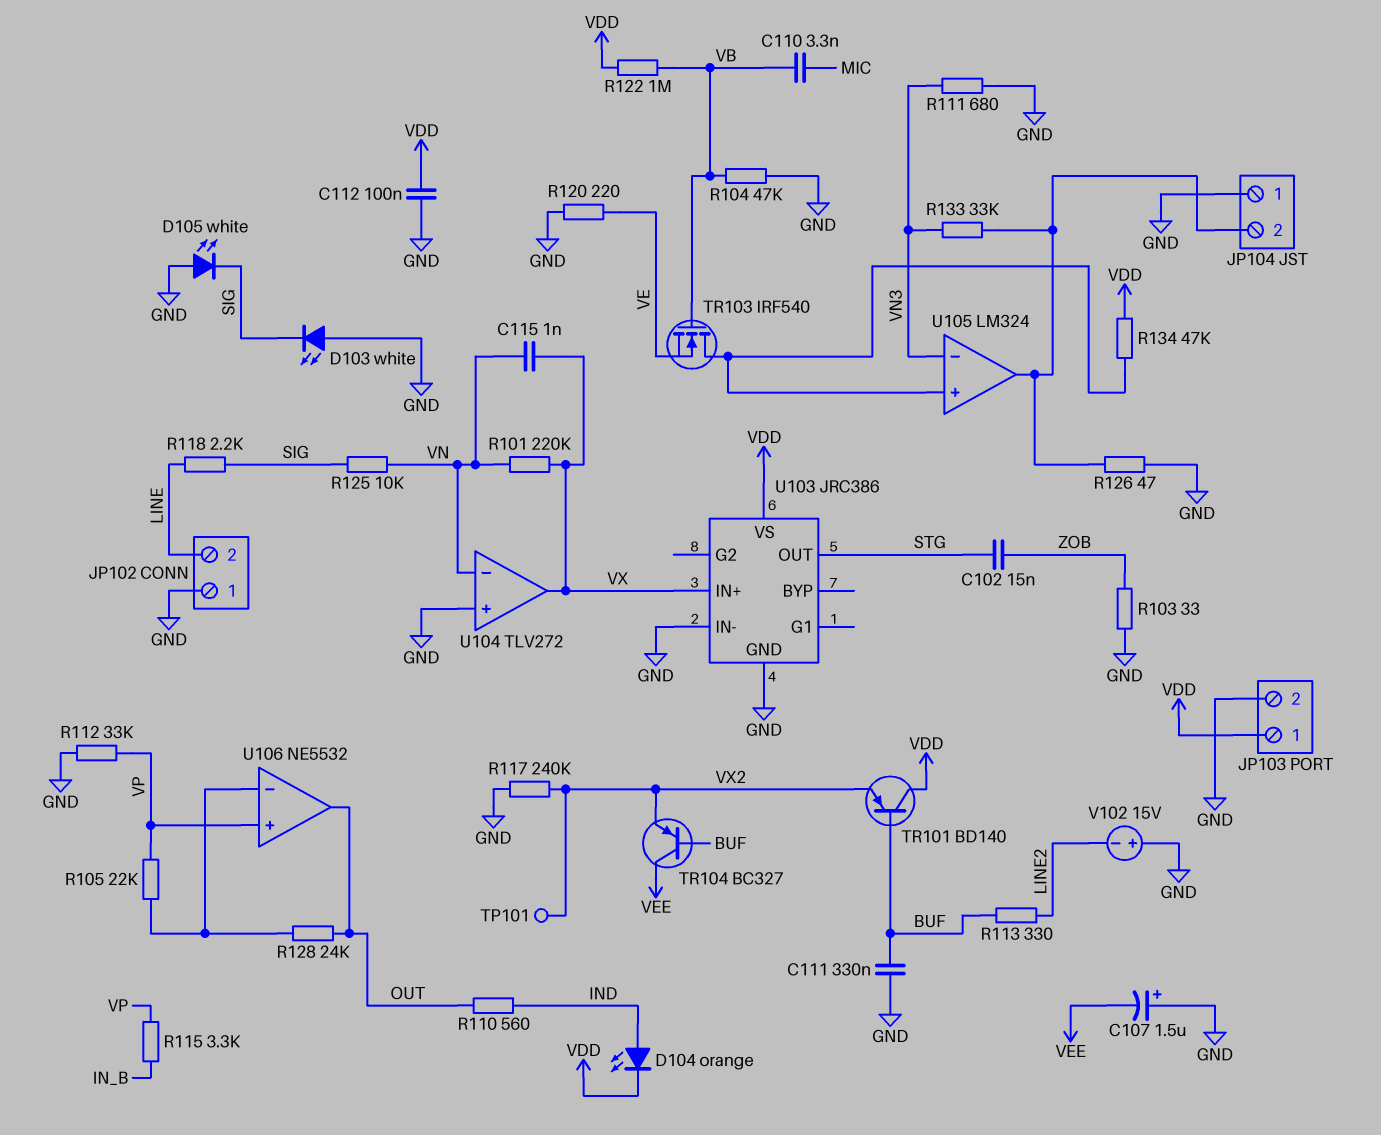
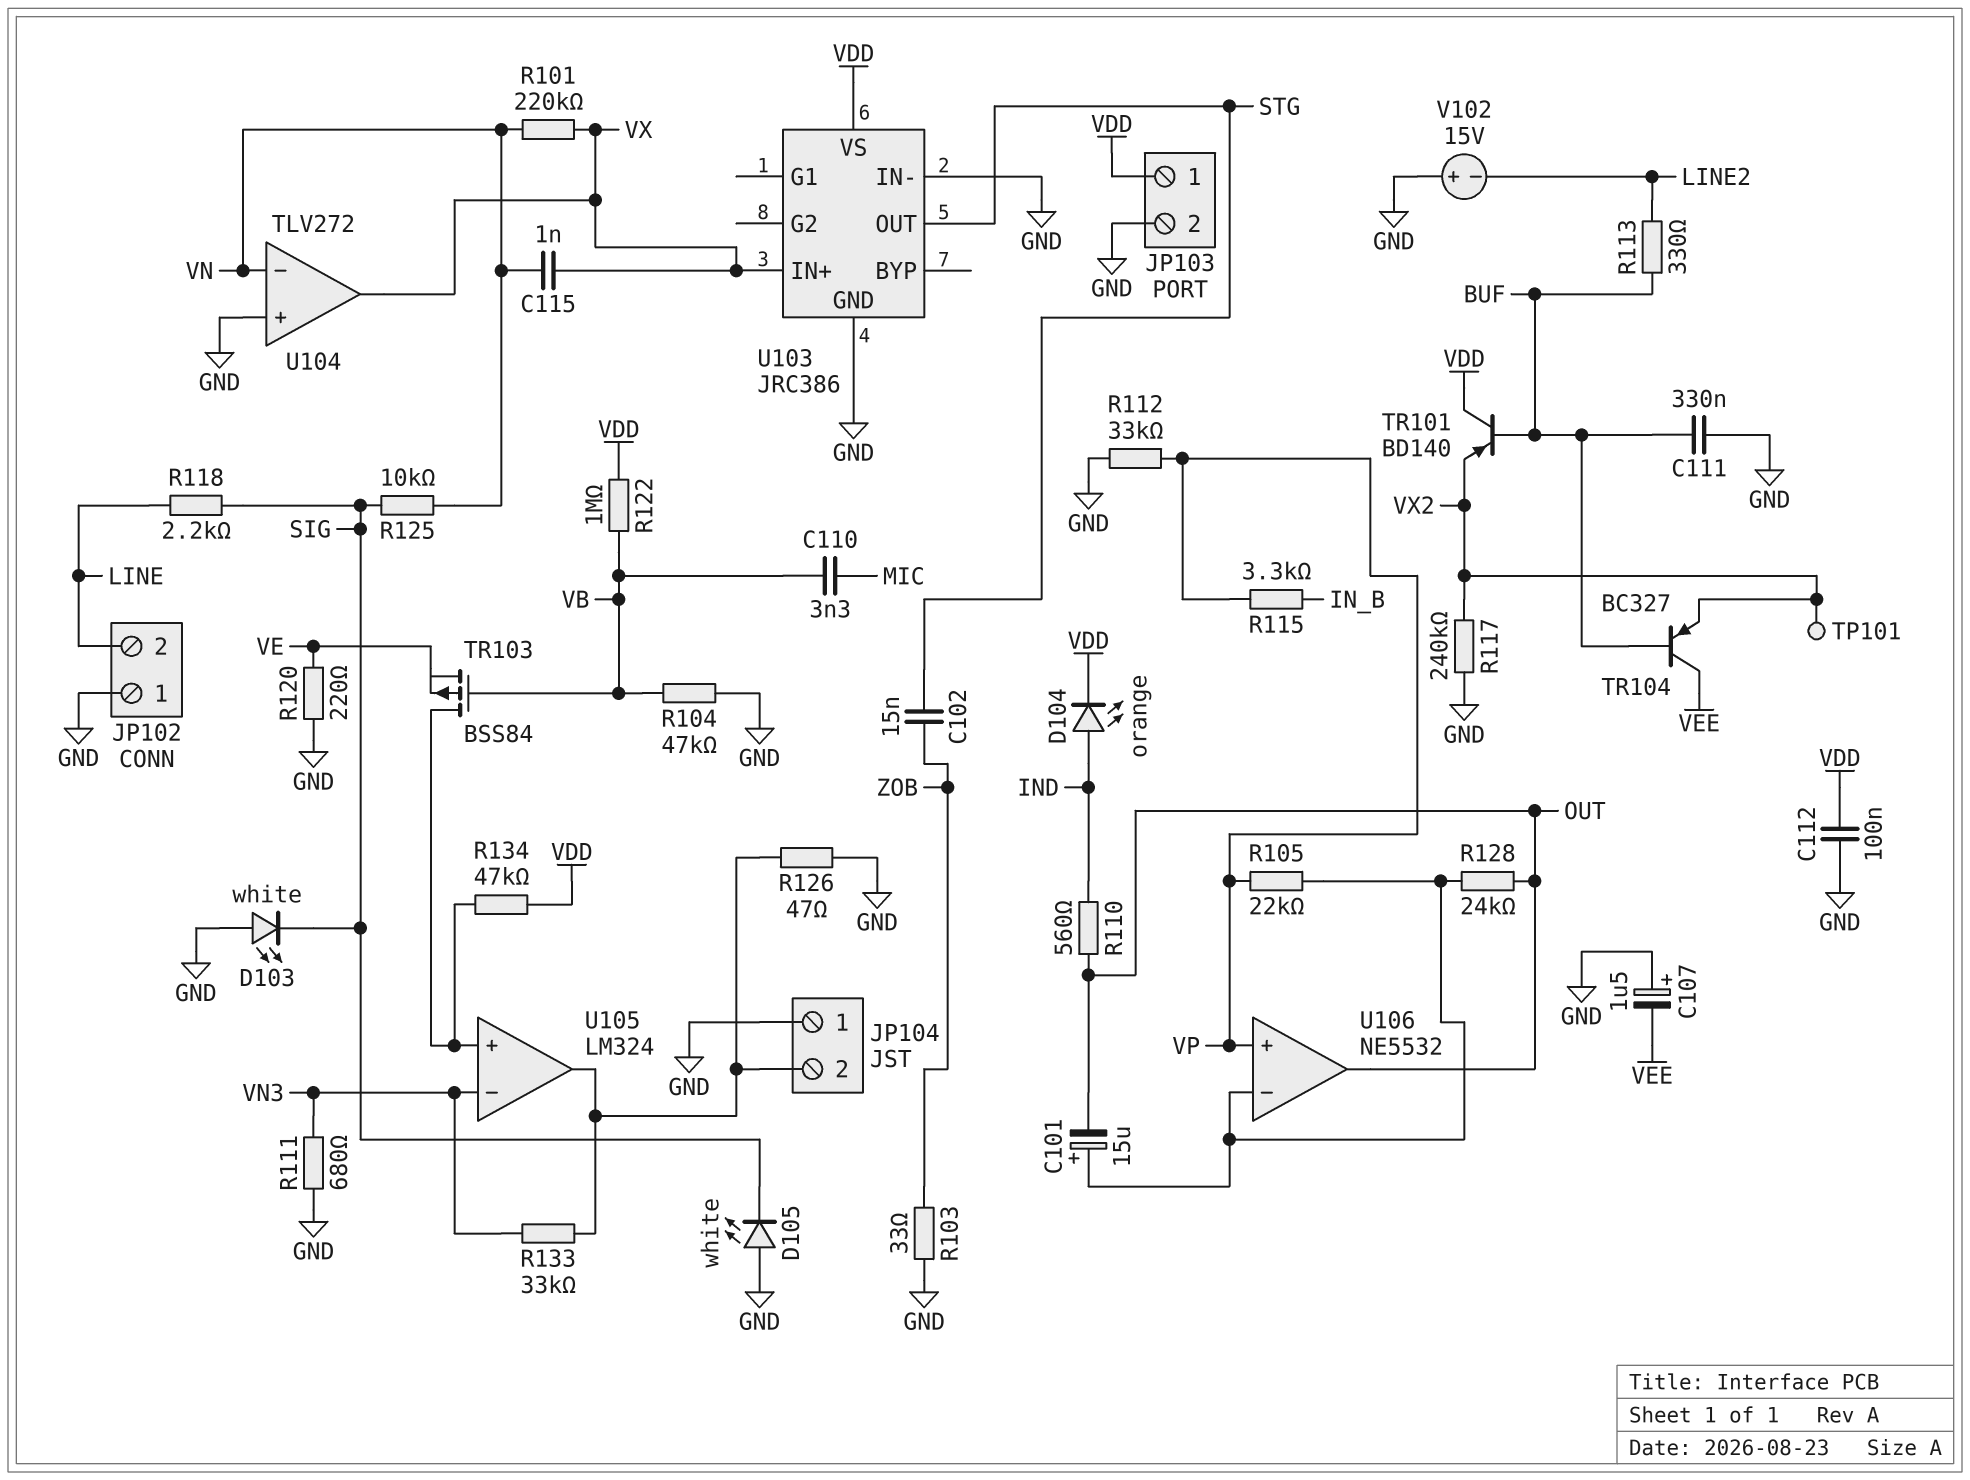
C101: none -> 15uF (plus U106/in-, minus OUT)
TR103: NMOS IRF540 (G VB, D U105/in+, S VE) -> PMOS BSS84 (G VB, D U105/in+, S VE)

